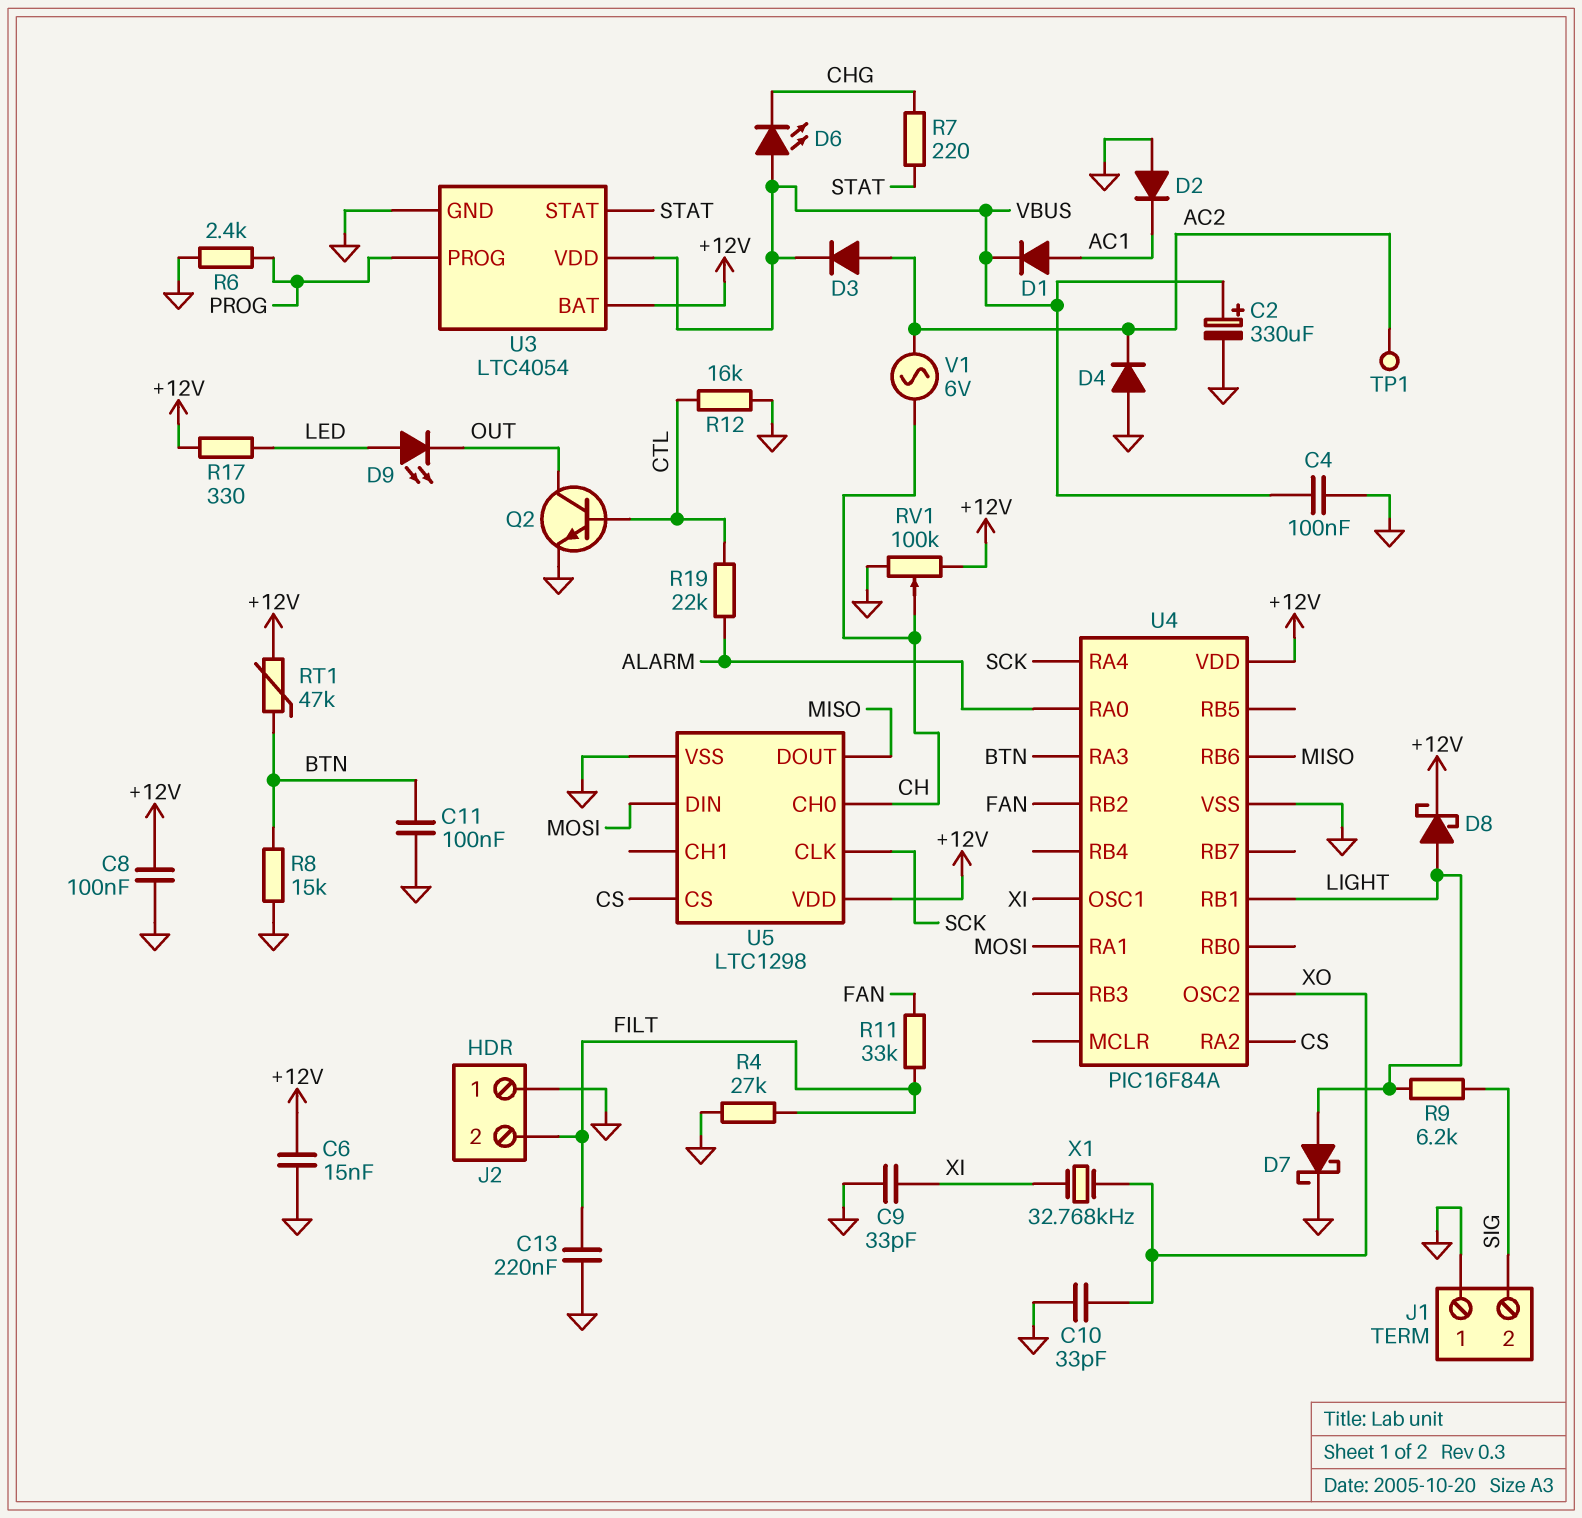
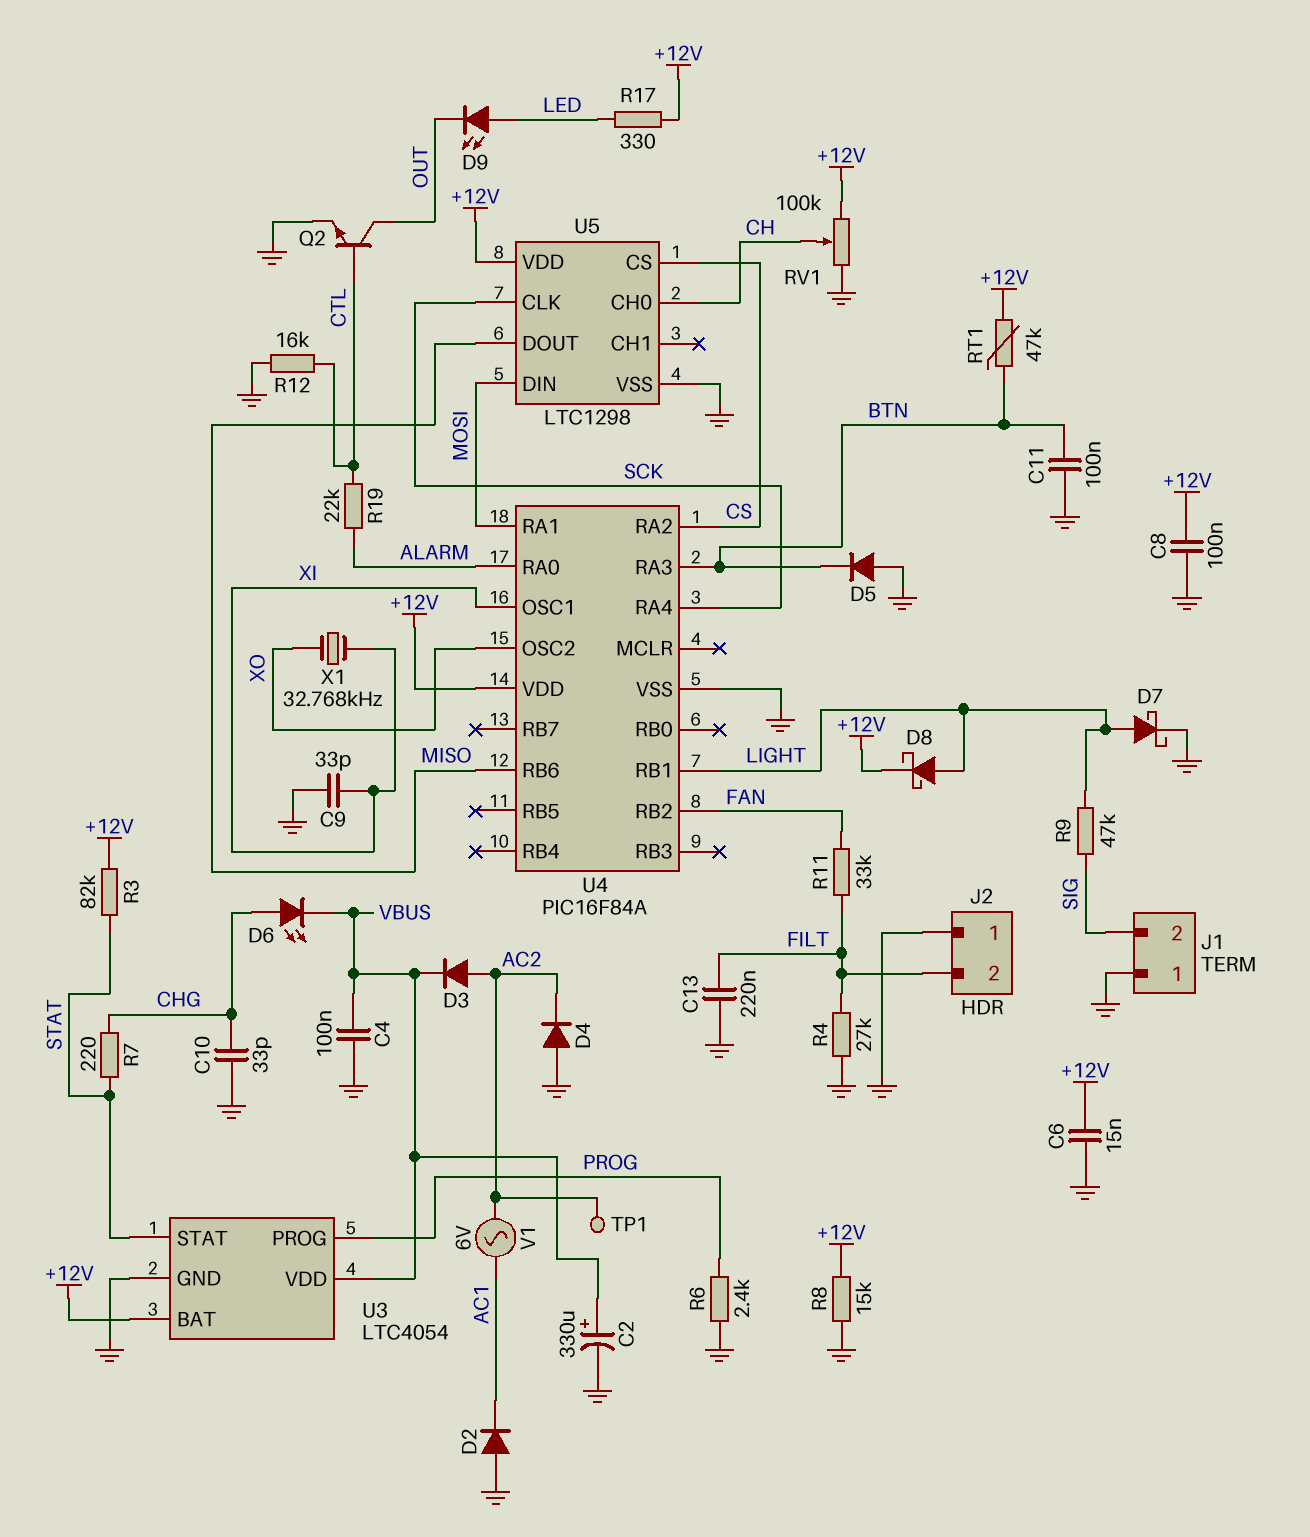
C10: 33pF (GND, XO) -> 33pF (CHG, GND)
D1: diode (A AC1, K VBUS) -> none
D5: none -> diode (A GND, K BTN)
D6: LED (A VBUS, K CHG) -> LED (A CHG, K VBUS)
R3: none -> 82k (+12V, STAT)
R8: 15k (BTN, GND) -> 15k (+12V, GND)
R9: 6.2k (LIGHT, SIG) -> 47k (LIGHT, SIG)
V1: AC 6V (AC2, CH) -> AC 6V (AC1, AC2)

